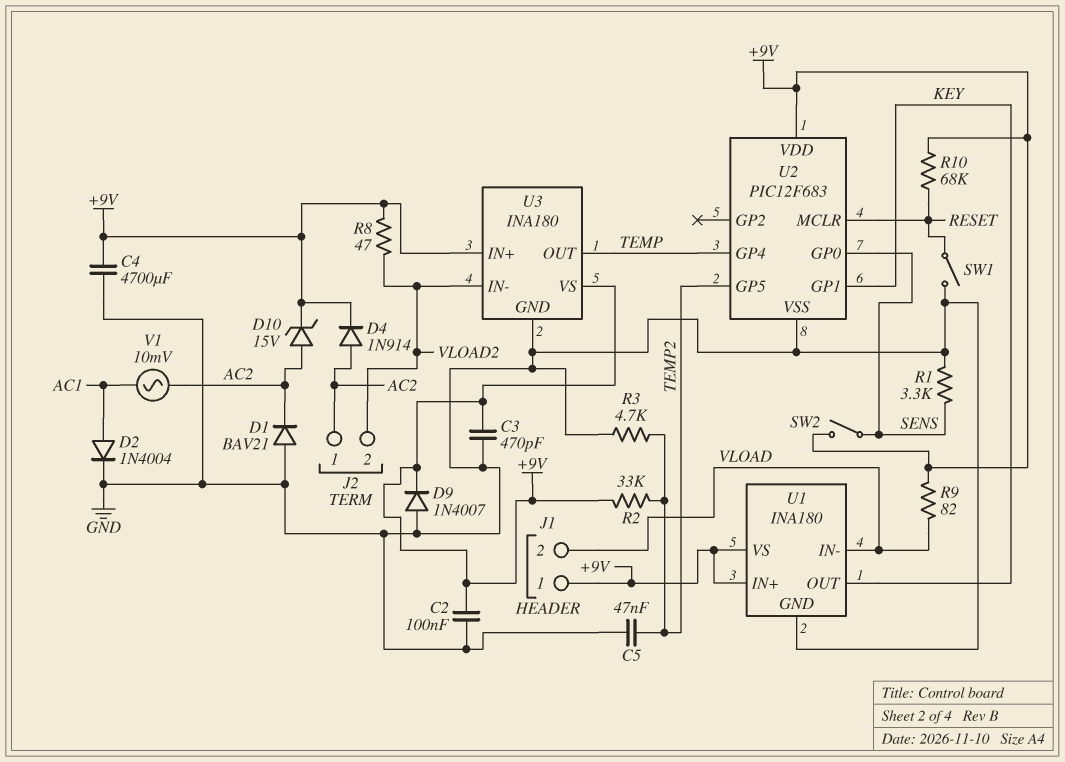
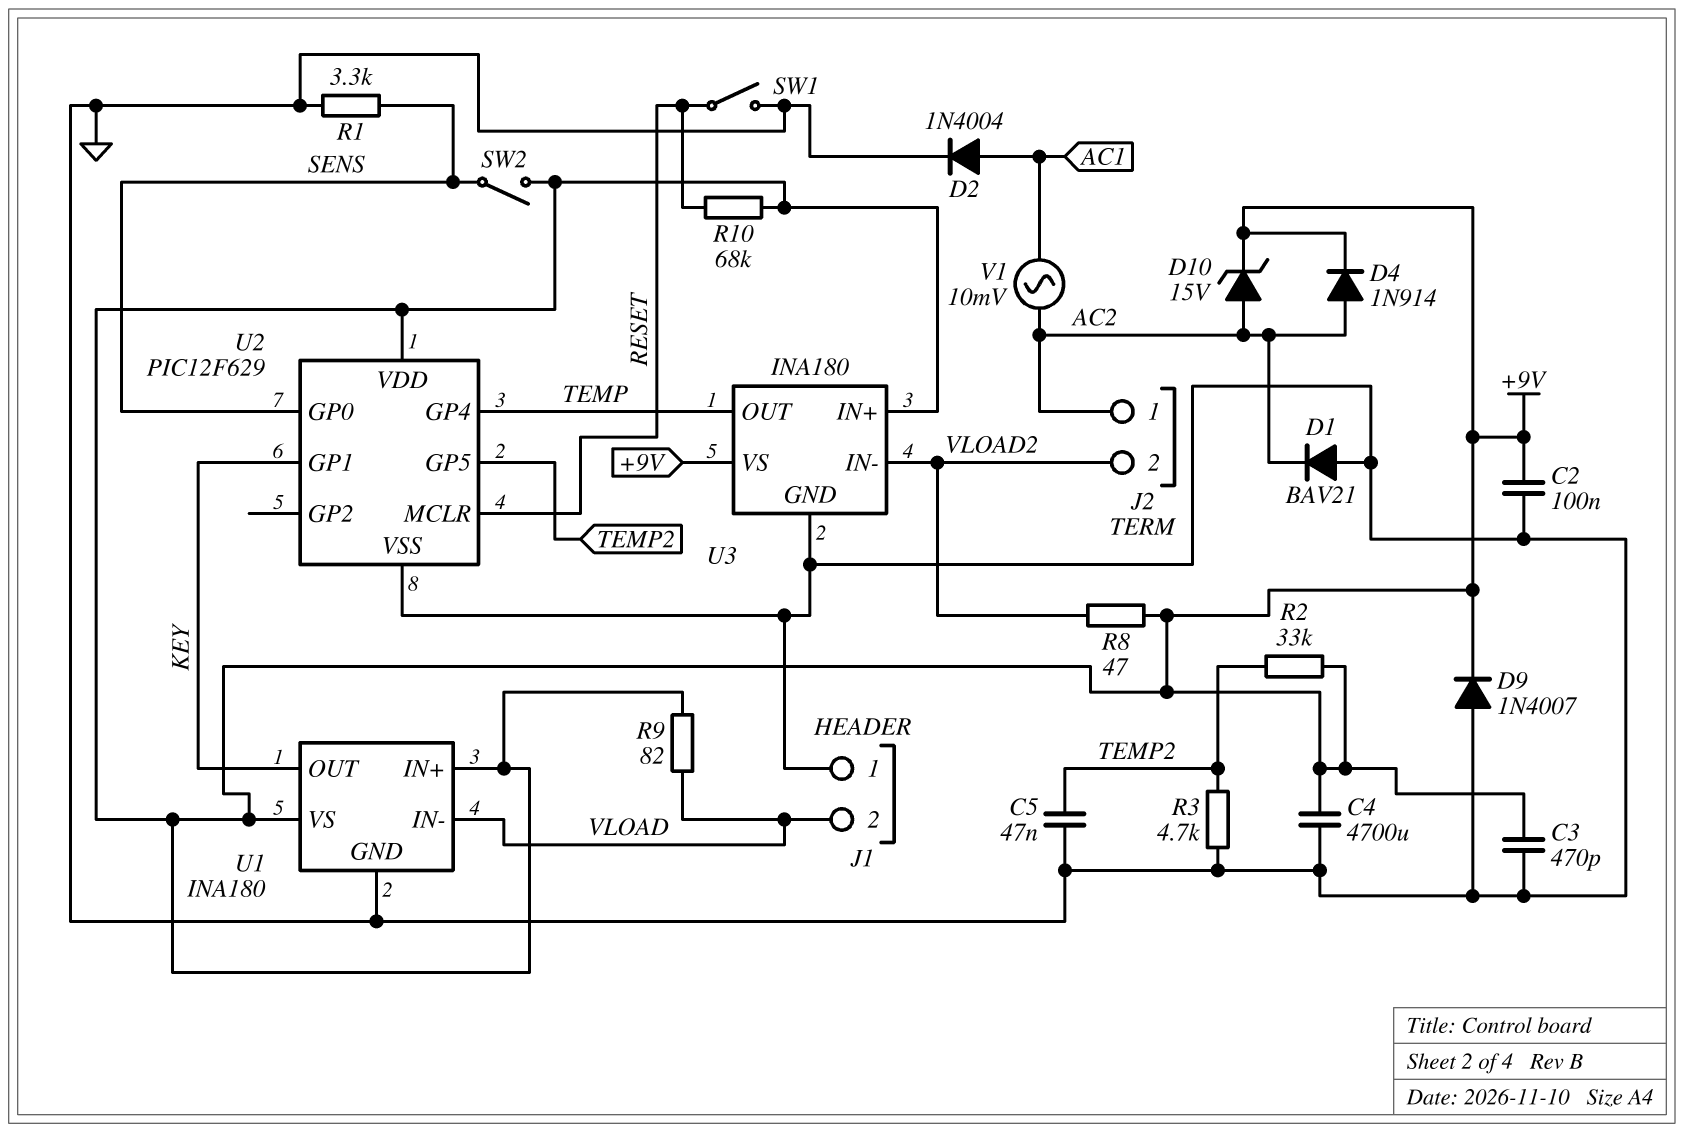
J1 pin 1: +9V -> GND
U2: PIC12F683 -> PIC12F629

